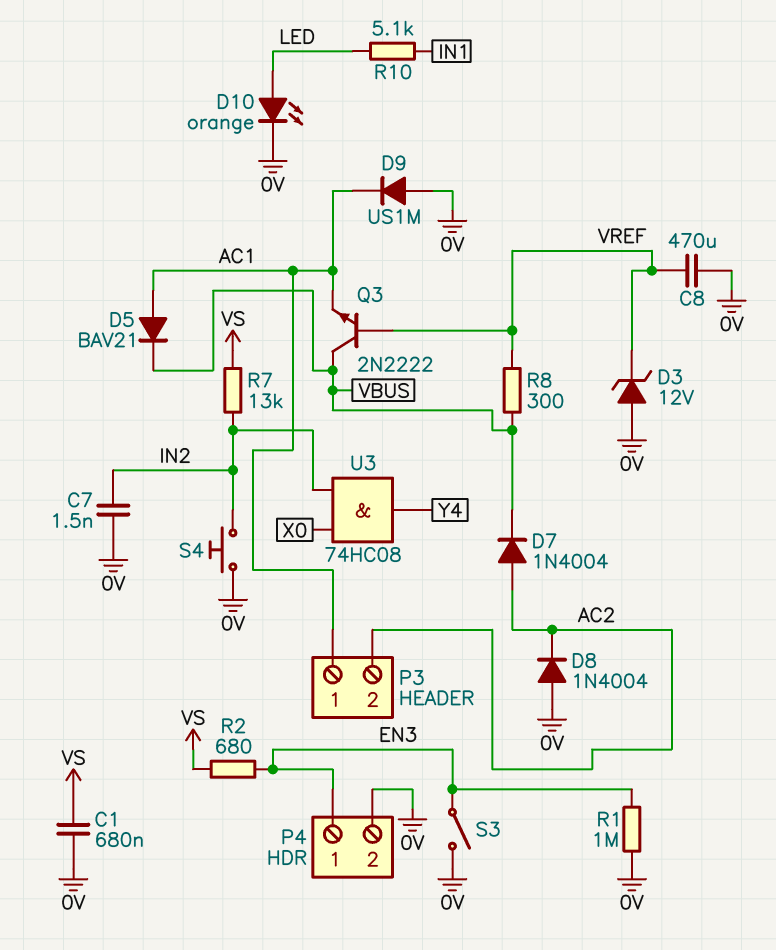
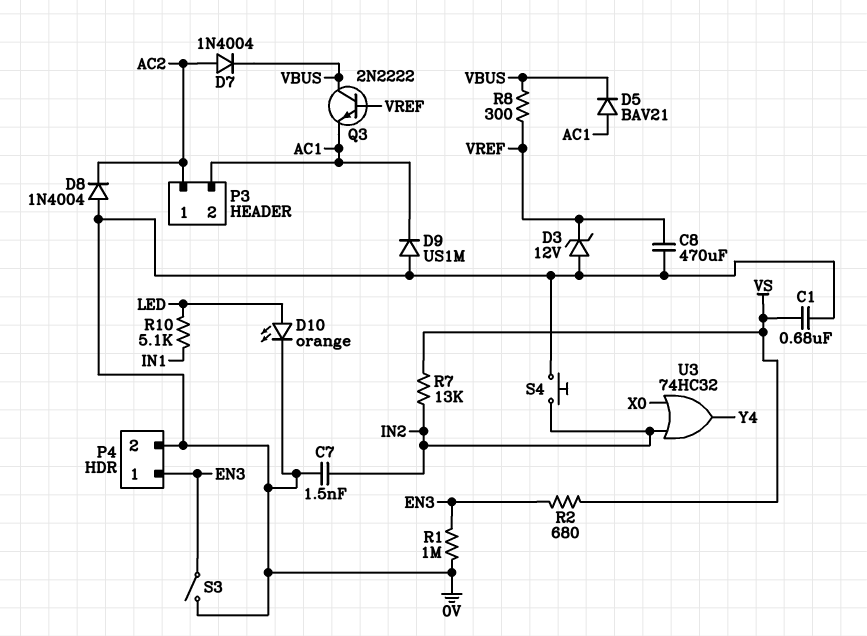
P3 pin 1: AC1 -> AC2
P3 pin 2: AC2 -> AC1
U3: AND 74HC08 (in IN2, in X0, out Y4) -> OR 74HC32 (in IN2, in X0, out Y4)

